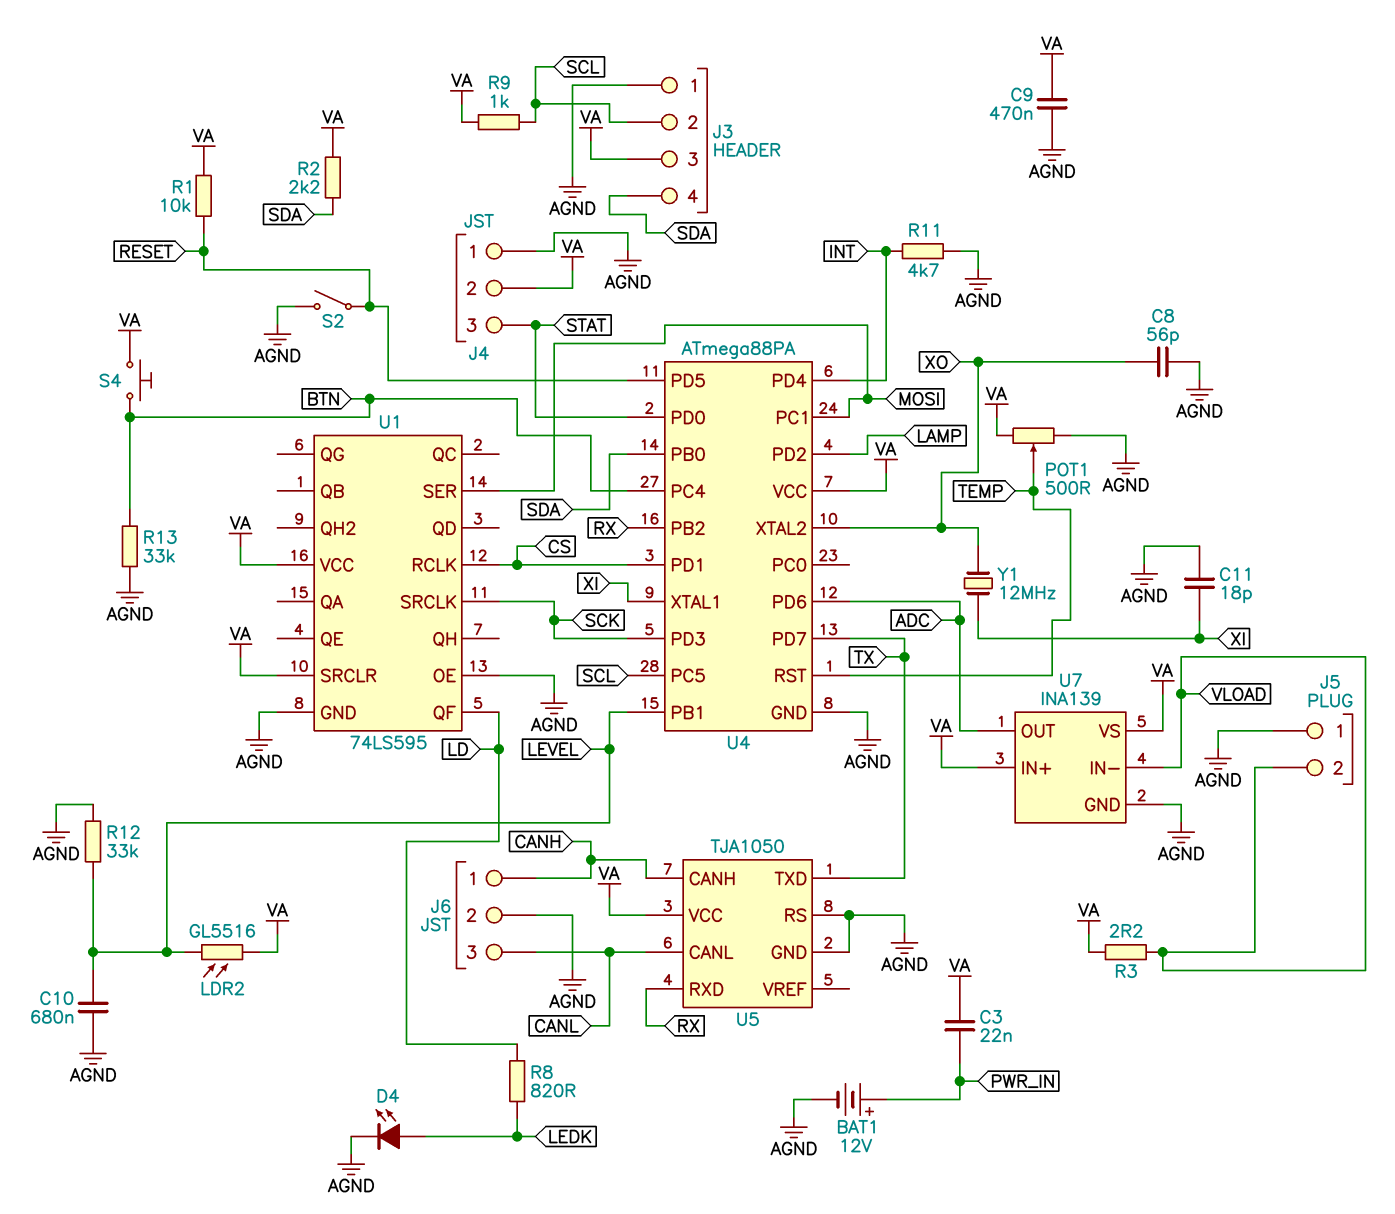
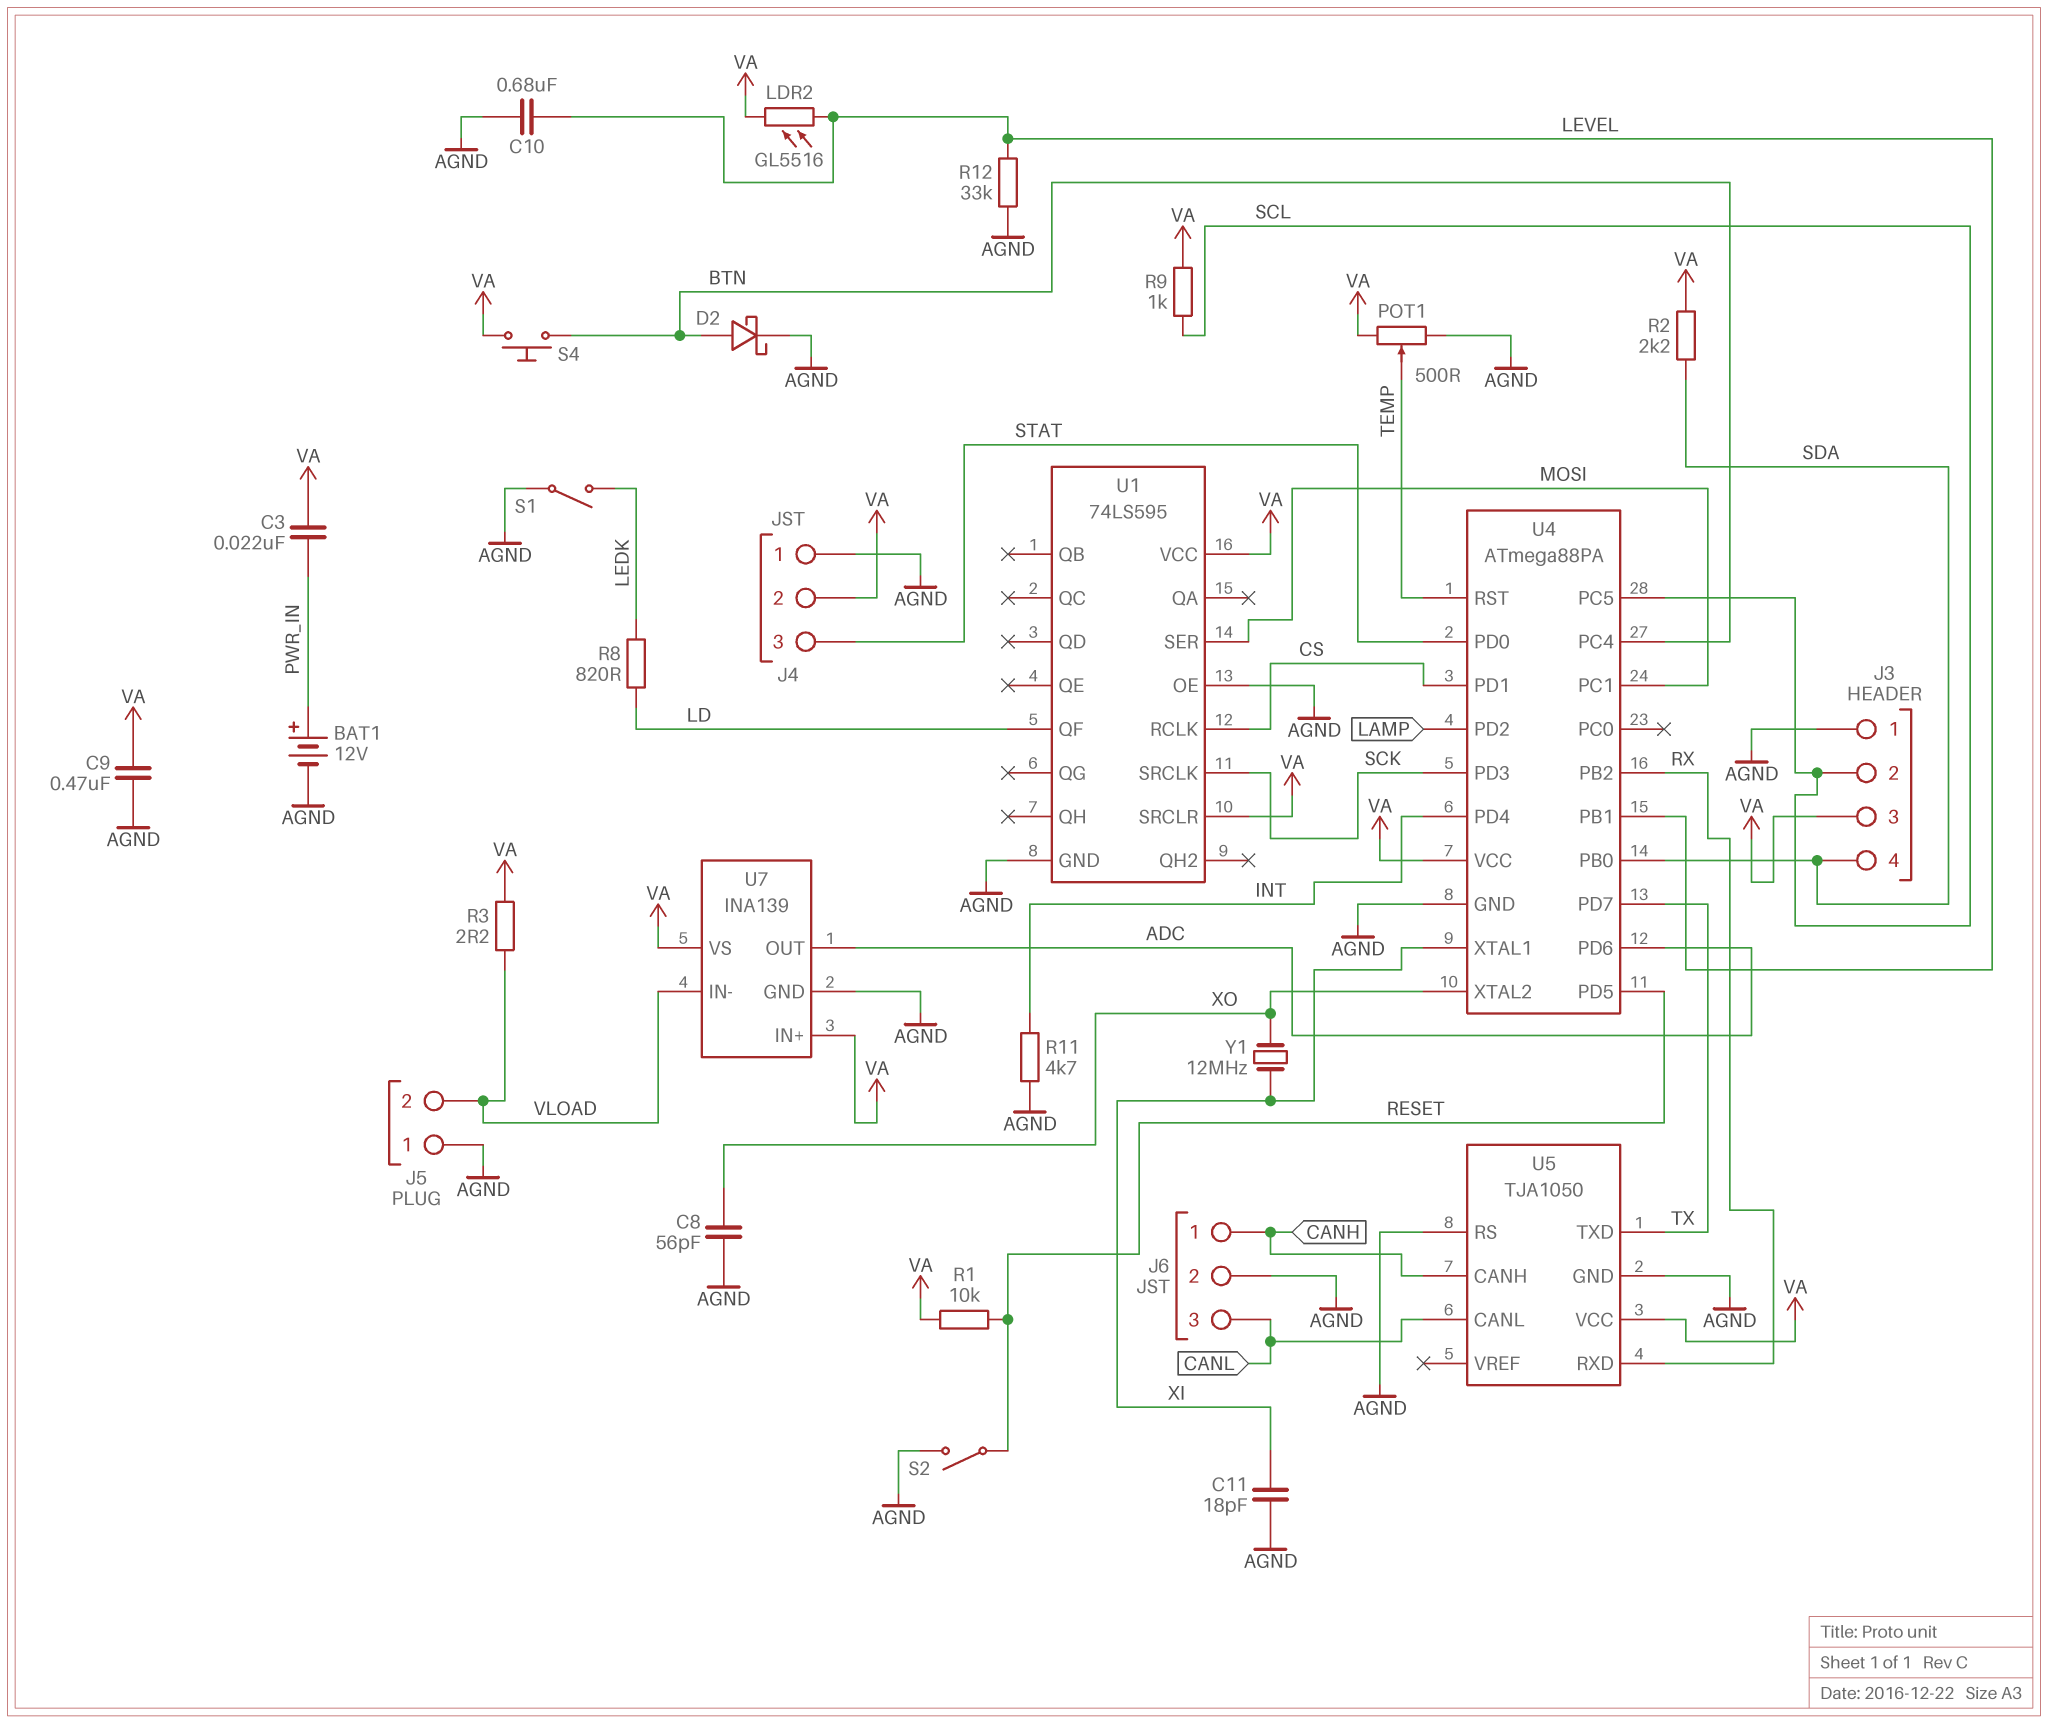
D2: none -> schottky (A BTN, K AGND)
D4: LED (A LEDK, K AGND) -> none
R13: 33k (AGND, BTN) -> none
S1: none -> switch (AGND, LEDK)

